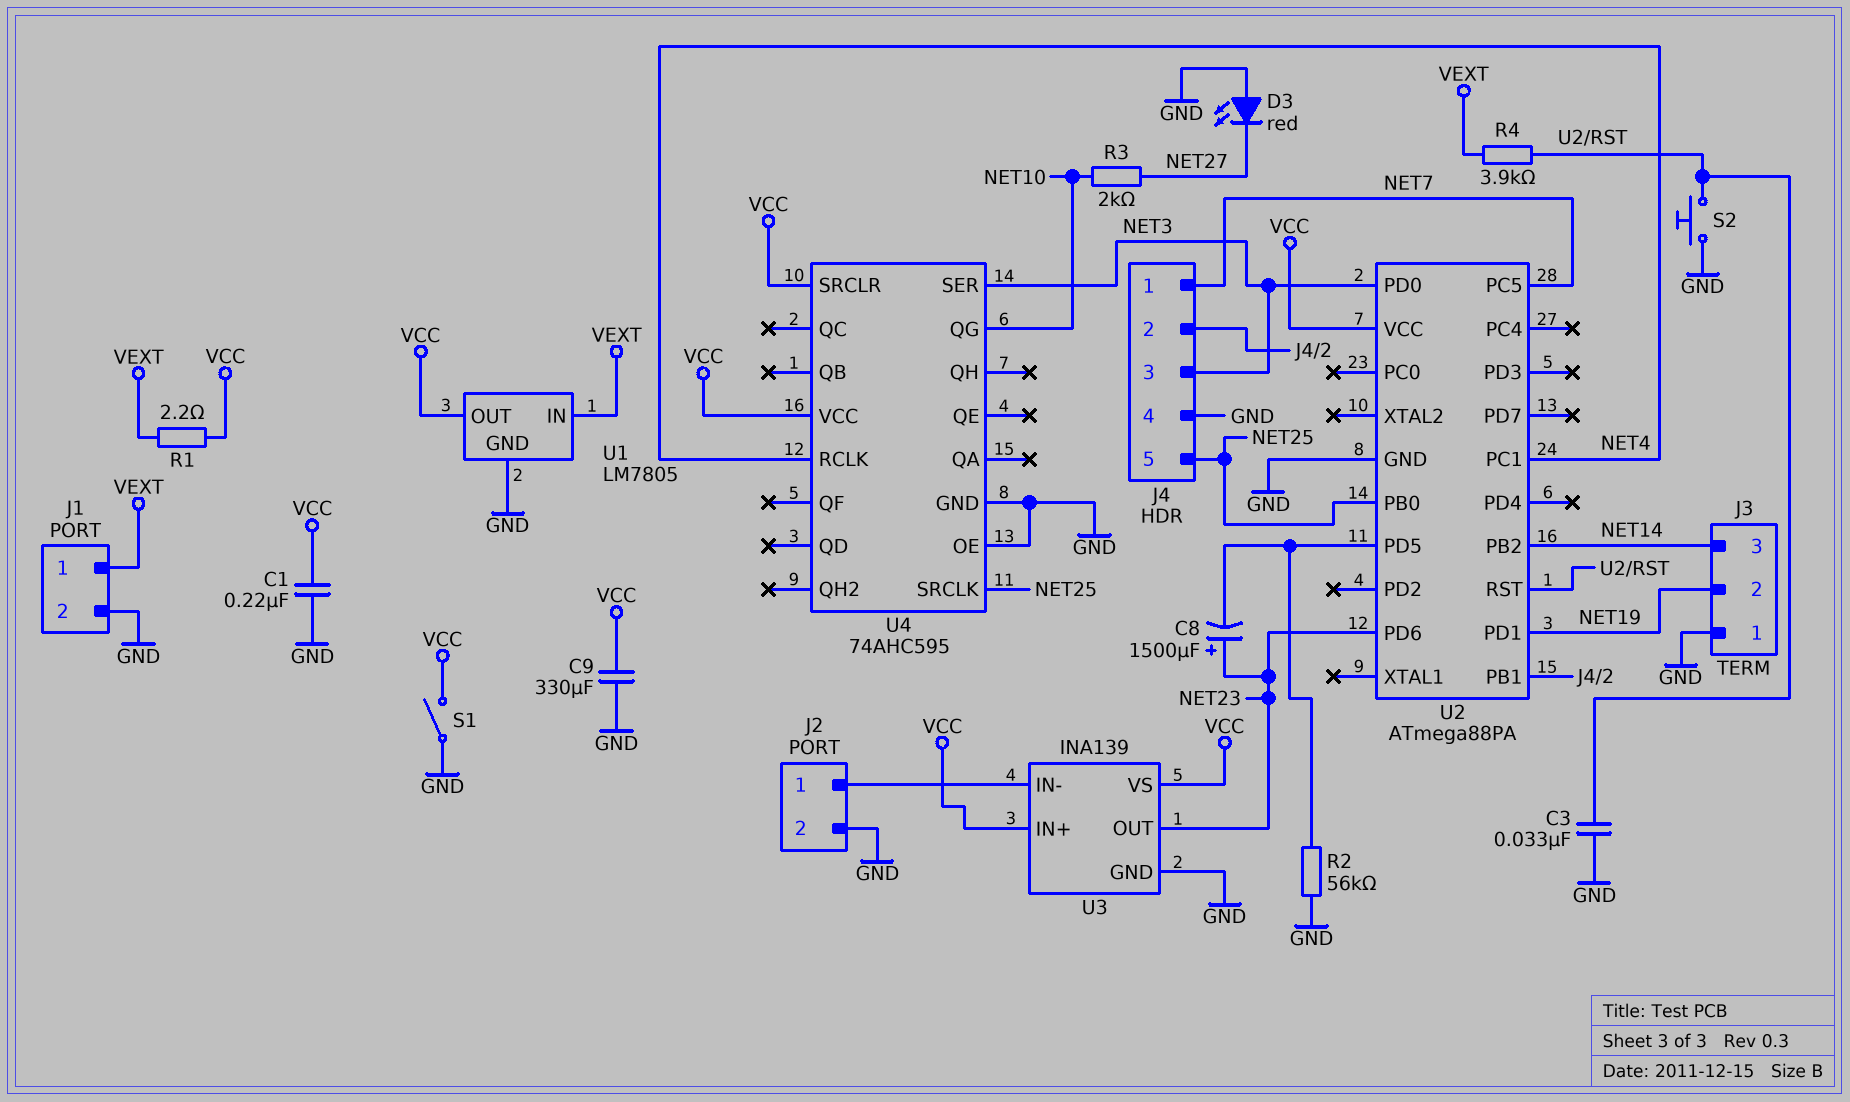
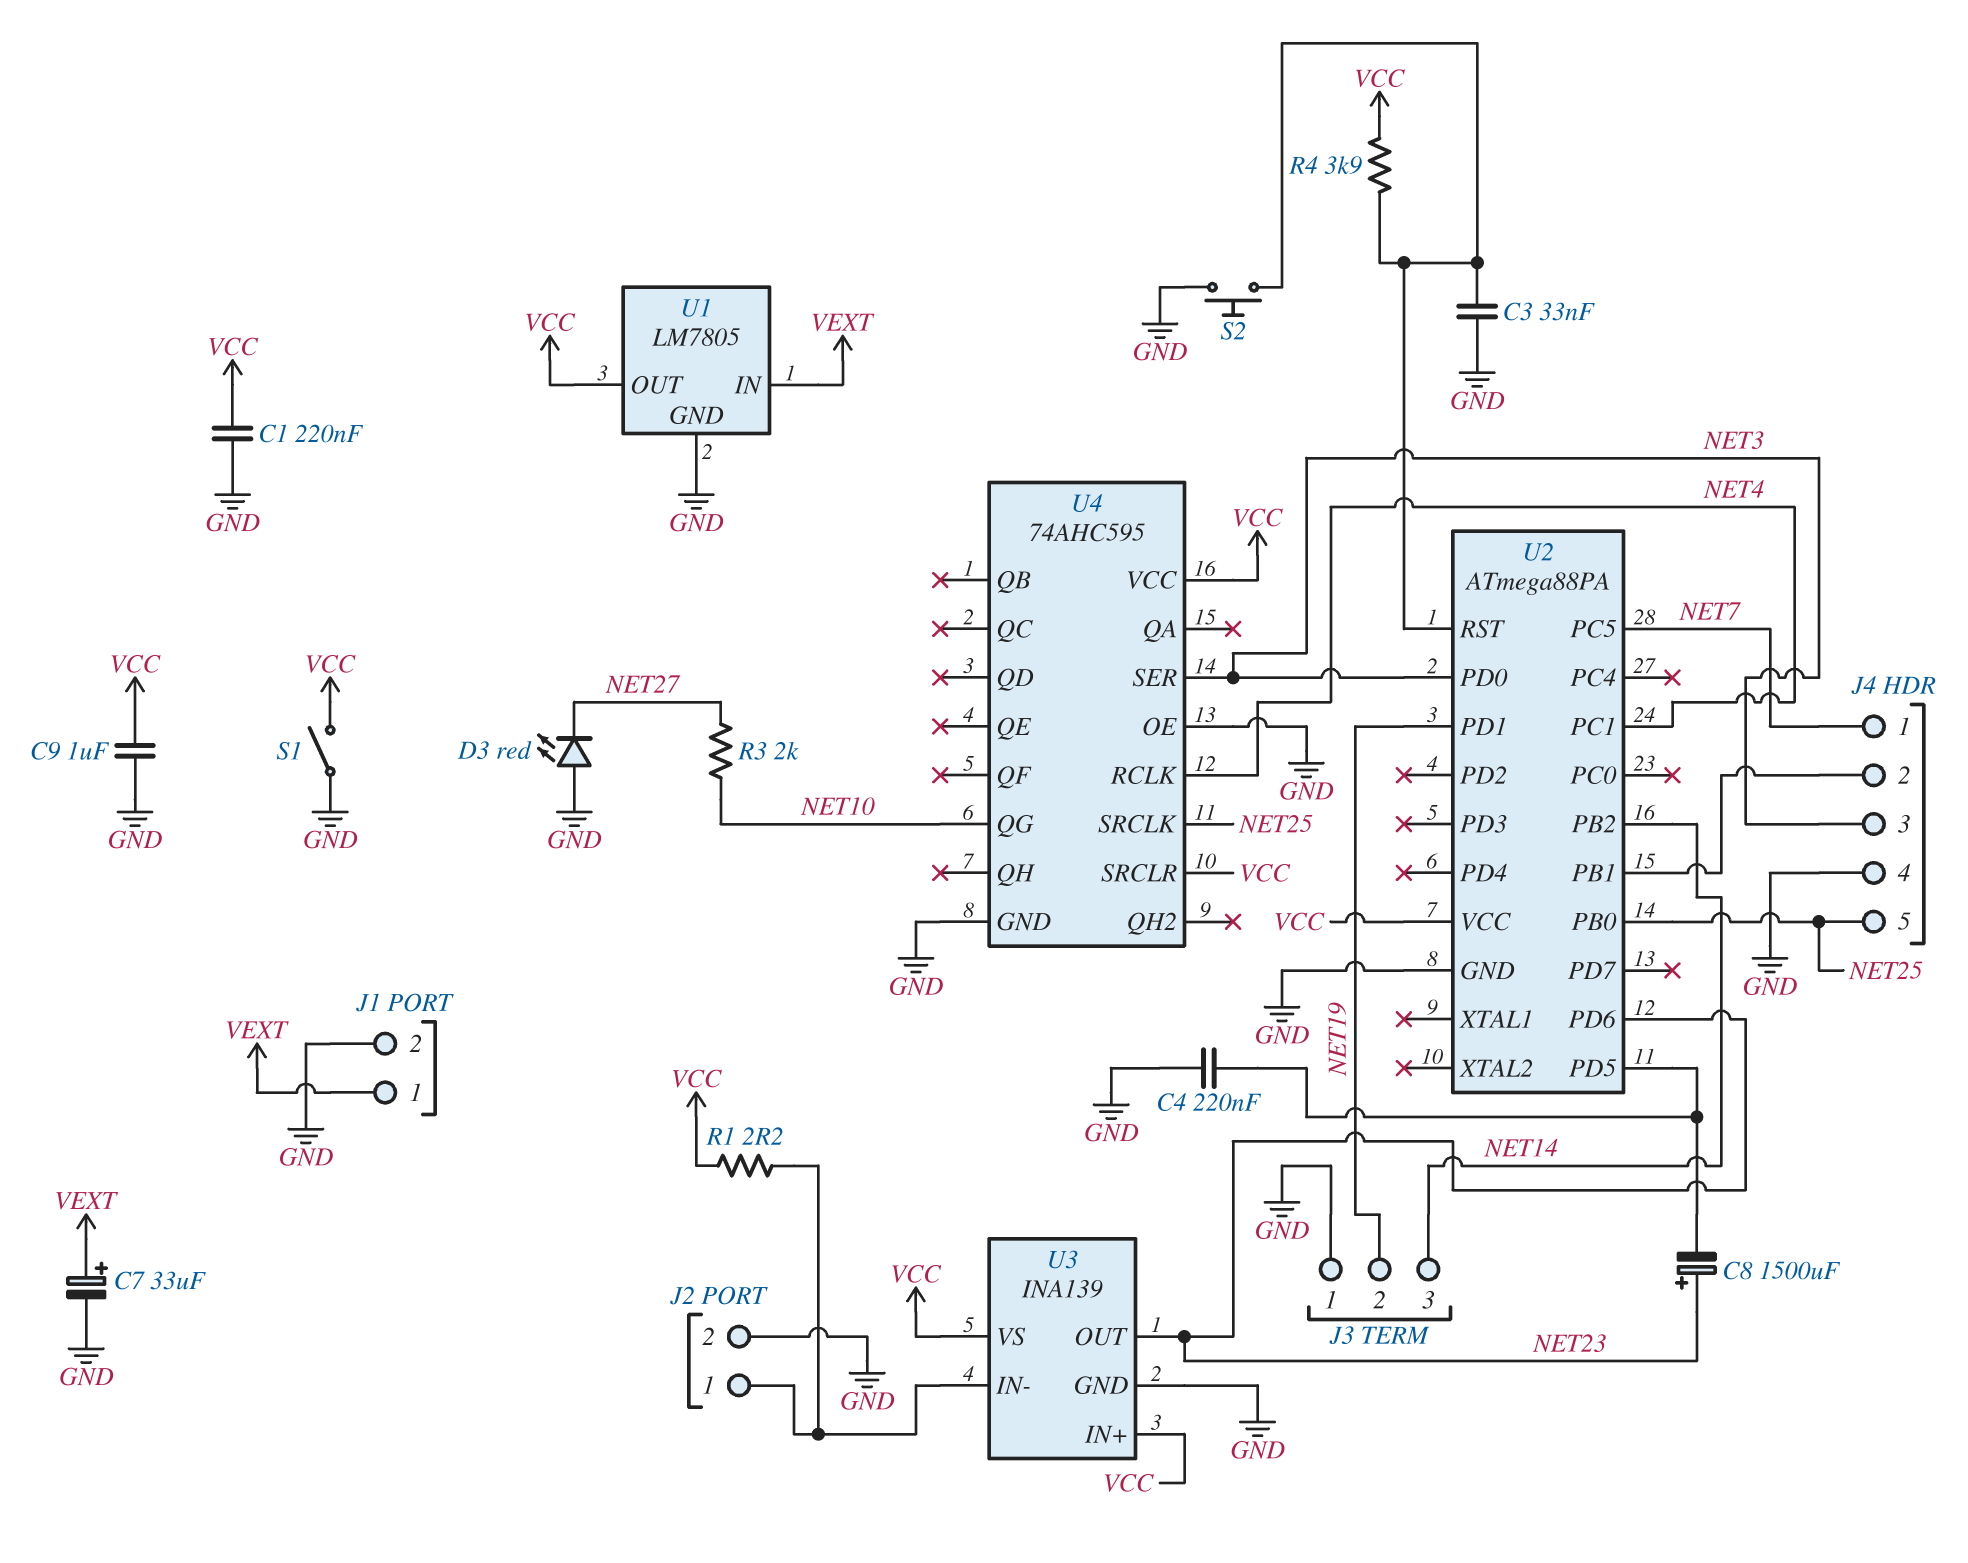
C4: none -> 220nF (GND, U2/PD5)
C7: none -> 33uF (plus VEXT, minus GND)
C9: 330uF (GND, VCC) -> 1uF (GND, VCC)
R1: 2.2 (VCC, VEXT) -> 2.2 (J2/1, VCC)
R2: 56k (GND, U2/PD5) -> none
R4: 3.9k (U2/RST, VEXT) -> 3.9k (U2/RST, VCC)

